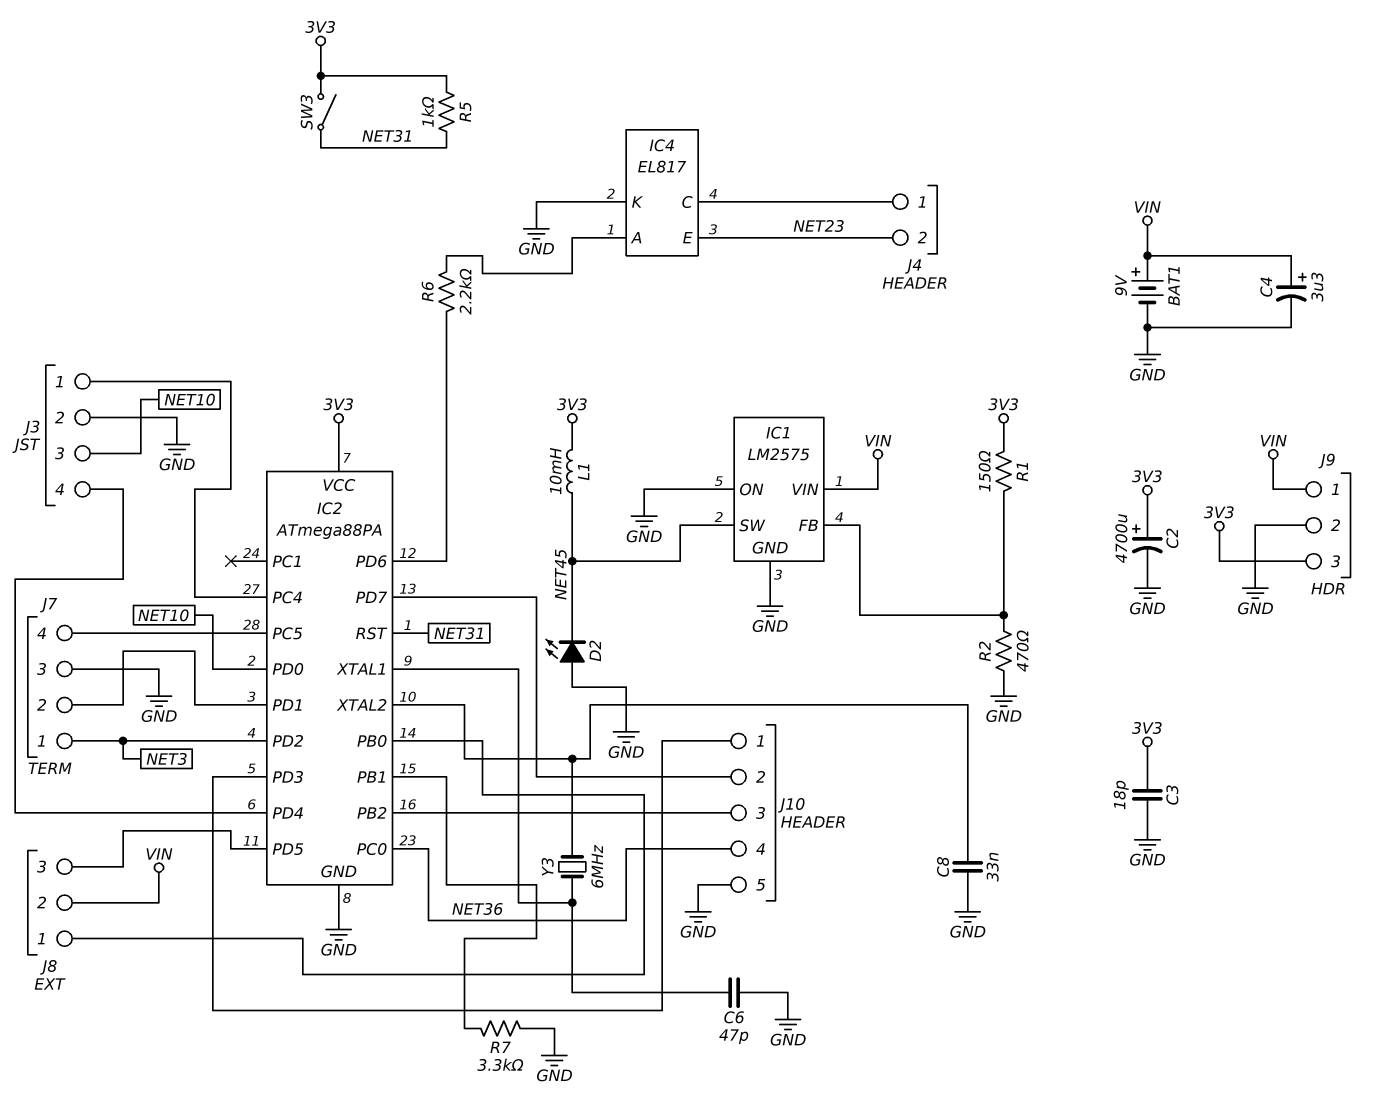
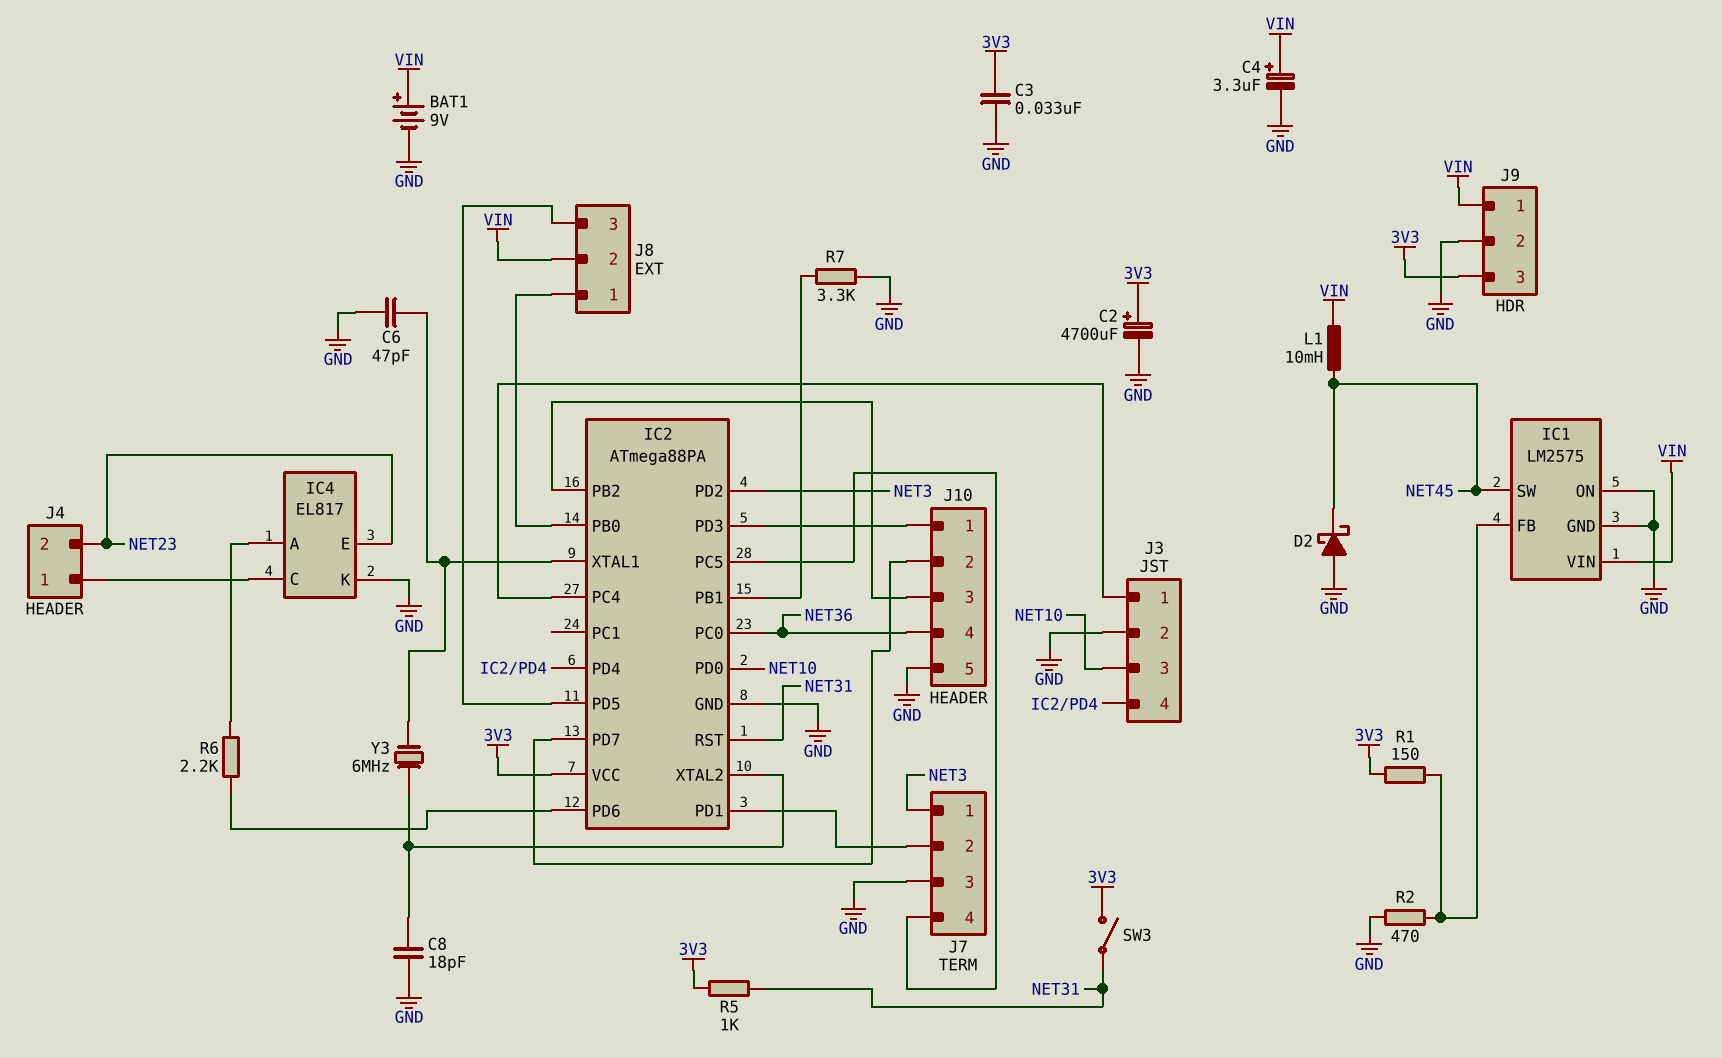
C3: 18pF (3V3, GND) -> 33nF (3V3, GND)
C8: 33nF (GND, IC2/XTAL2) -> 18pF (GND, IC2/XTAL2)
D2: LED (A GND, K NET45) -> schottky (A GND, K NET45)
L1: 10mH (3V3, NET45) -> 10mH (NET45, VIN)

